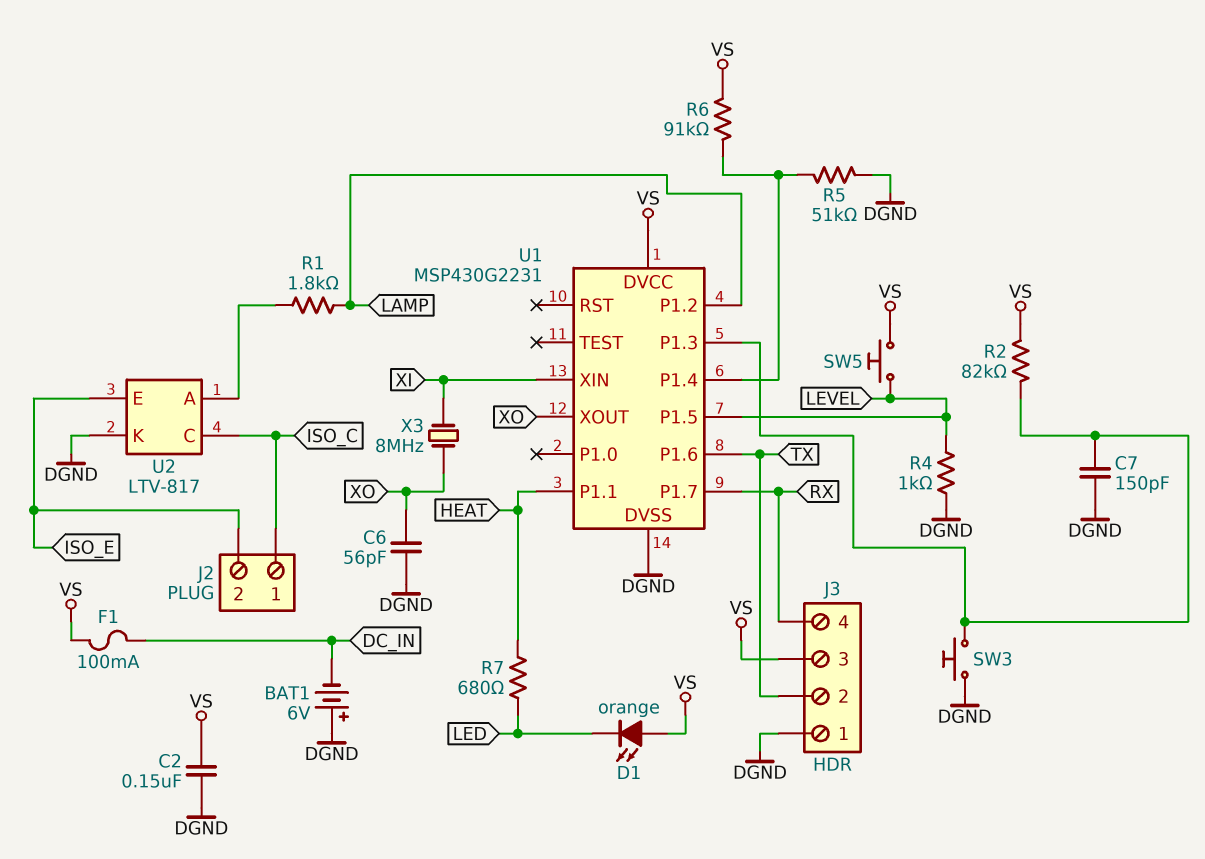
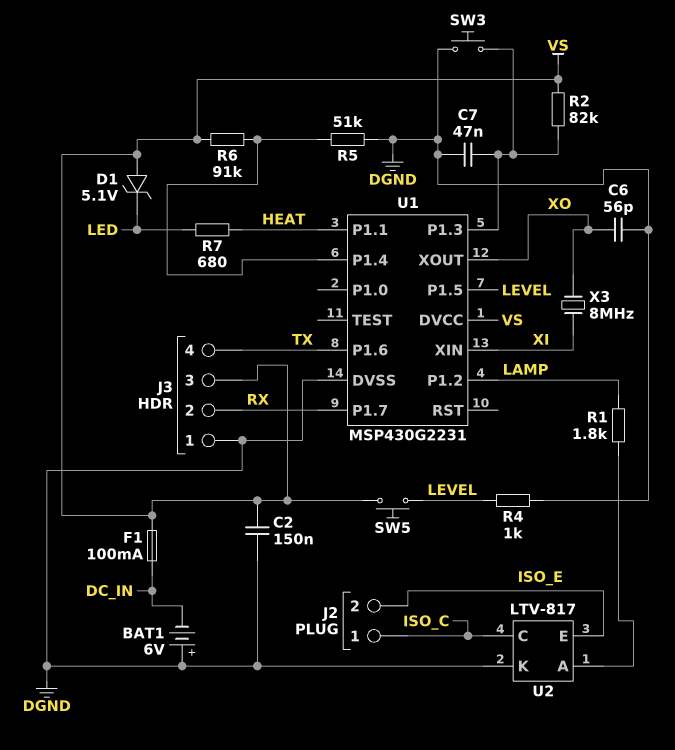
C7: 150pF (DGND, U1/P1.3) -> 47nF (DGND, U1/P1.3)
D1: LED orange (A VS, K LED) -> zener 5.1V (A VS, K LED)
J3 pin 2: TX -> RX
J3 pin 4: RX -> TX

